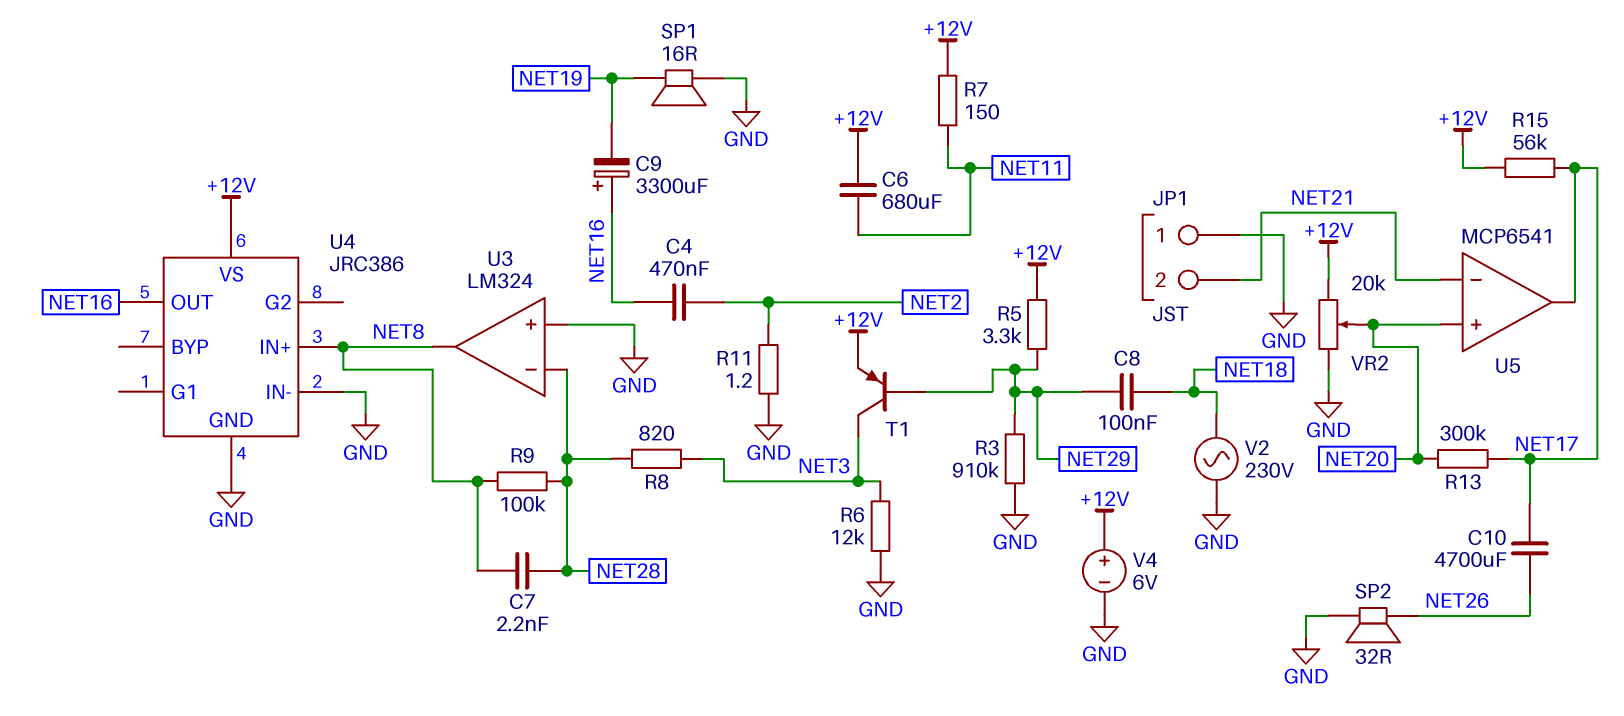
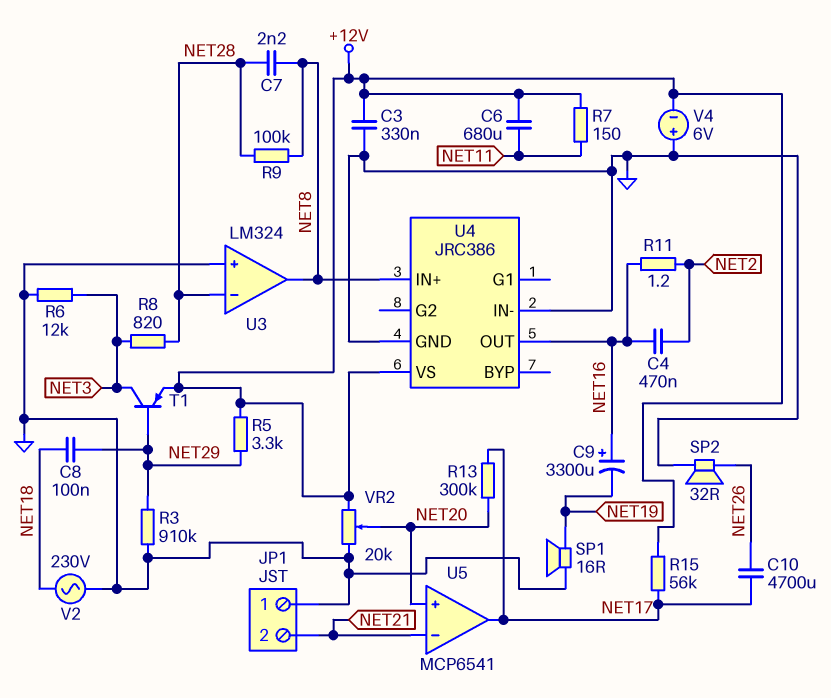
C3: none -> 330nF (+12V, GND)
R11: 1.2 (GND, NET2) -> 1.2 (NET2, NET16)
V4: 6V (plus +12V, minus GND) -> 6V (plus GND, minus +12V)

